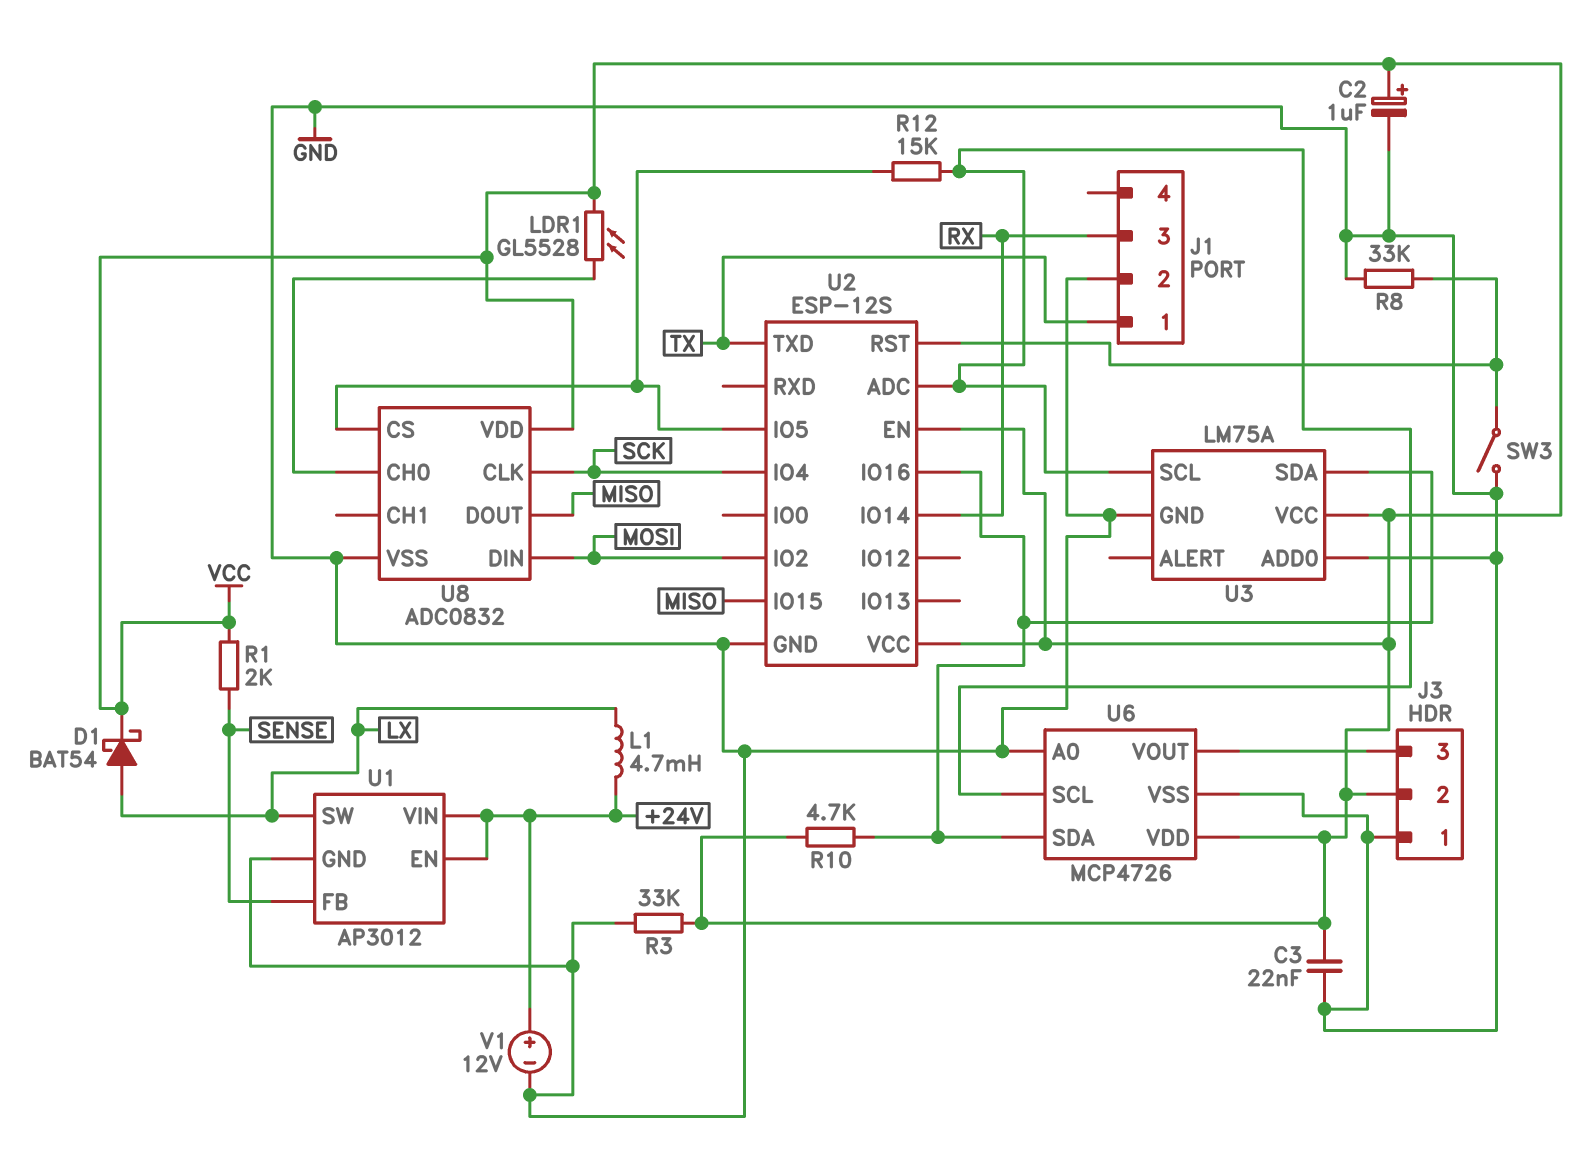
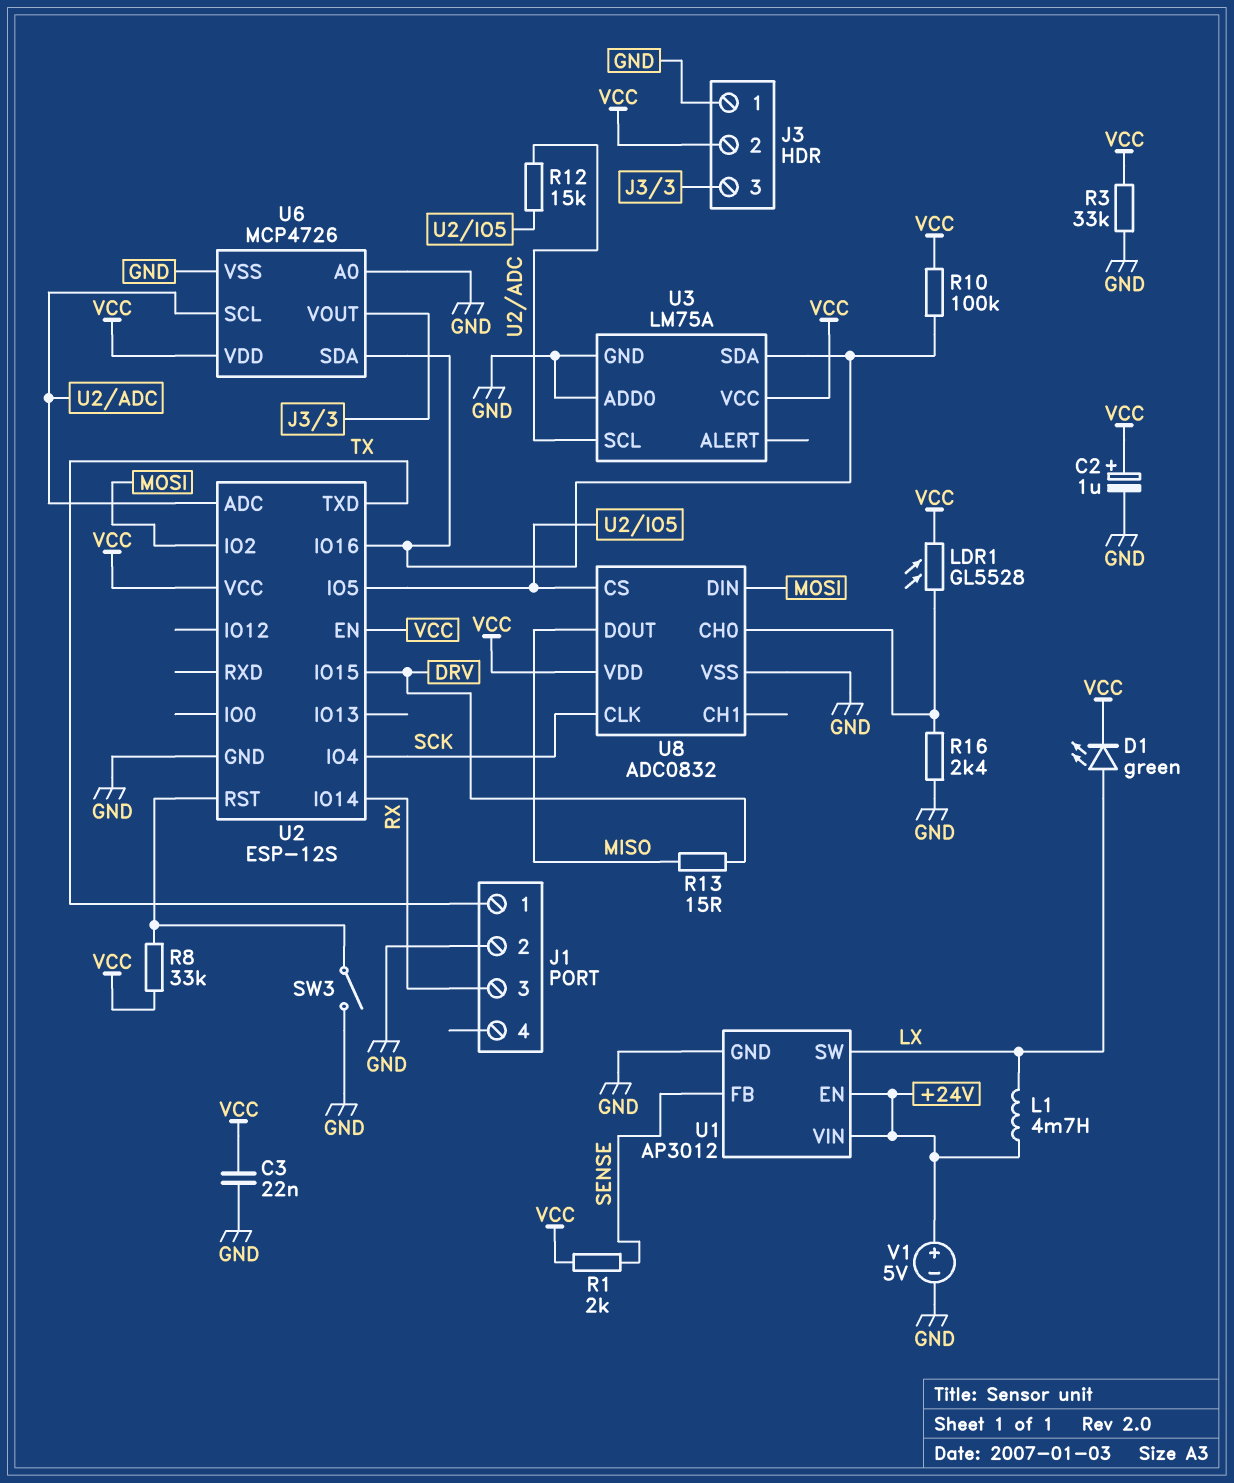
D1: schottky BAT54 (A LX, K VCC) -> LED green (A LX, K VCC)
R8: 33k (GND, U2/RST) -> 33k (U2/RST, VCC)
R10: 4.7k (U2/IO16, VCC) -> 100k (U2/IO16, VCC)
R13: none -> 15 (DRV, MISO)
R16: none -> 2.4k (GND, U8/CH0)
U2 pin IO15: MISO -> DRV
V1: 12V (plus +24V, minus GND) -> 5V (plus +24V, minus GND)

